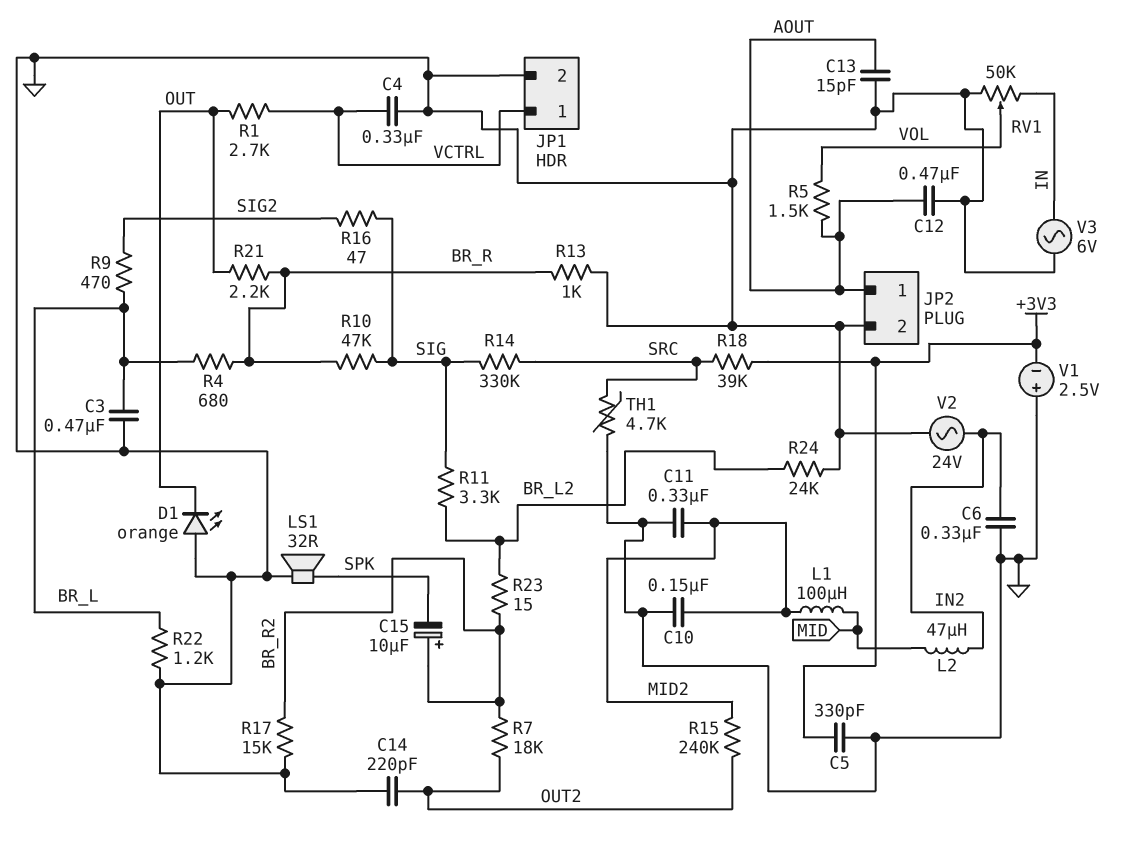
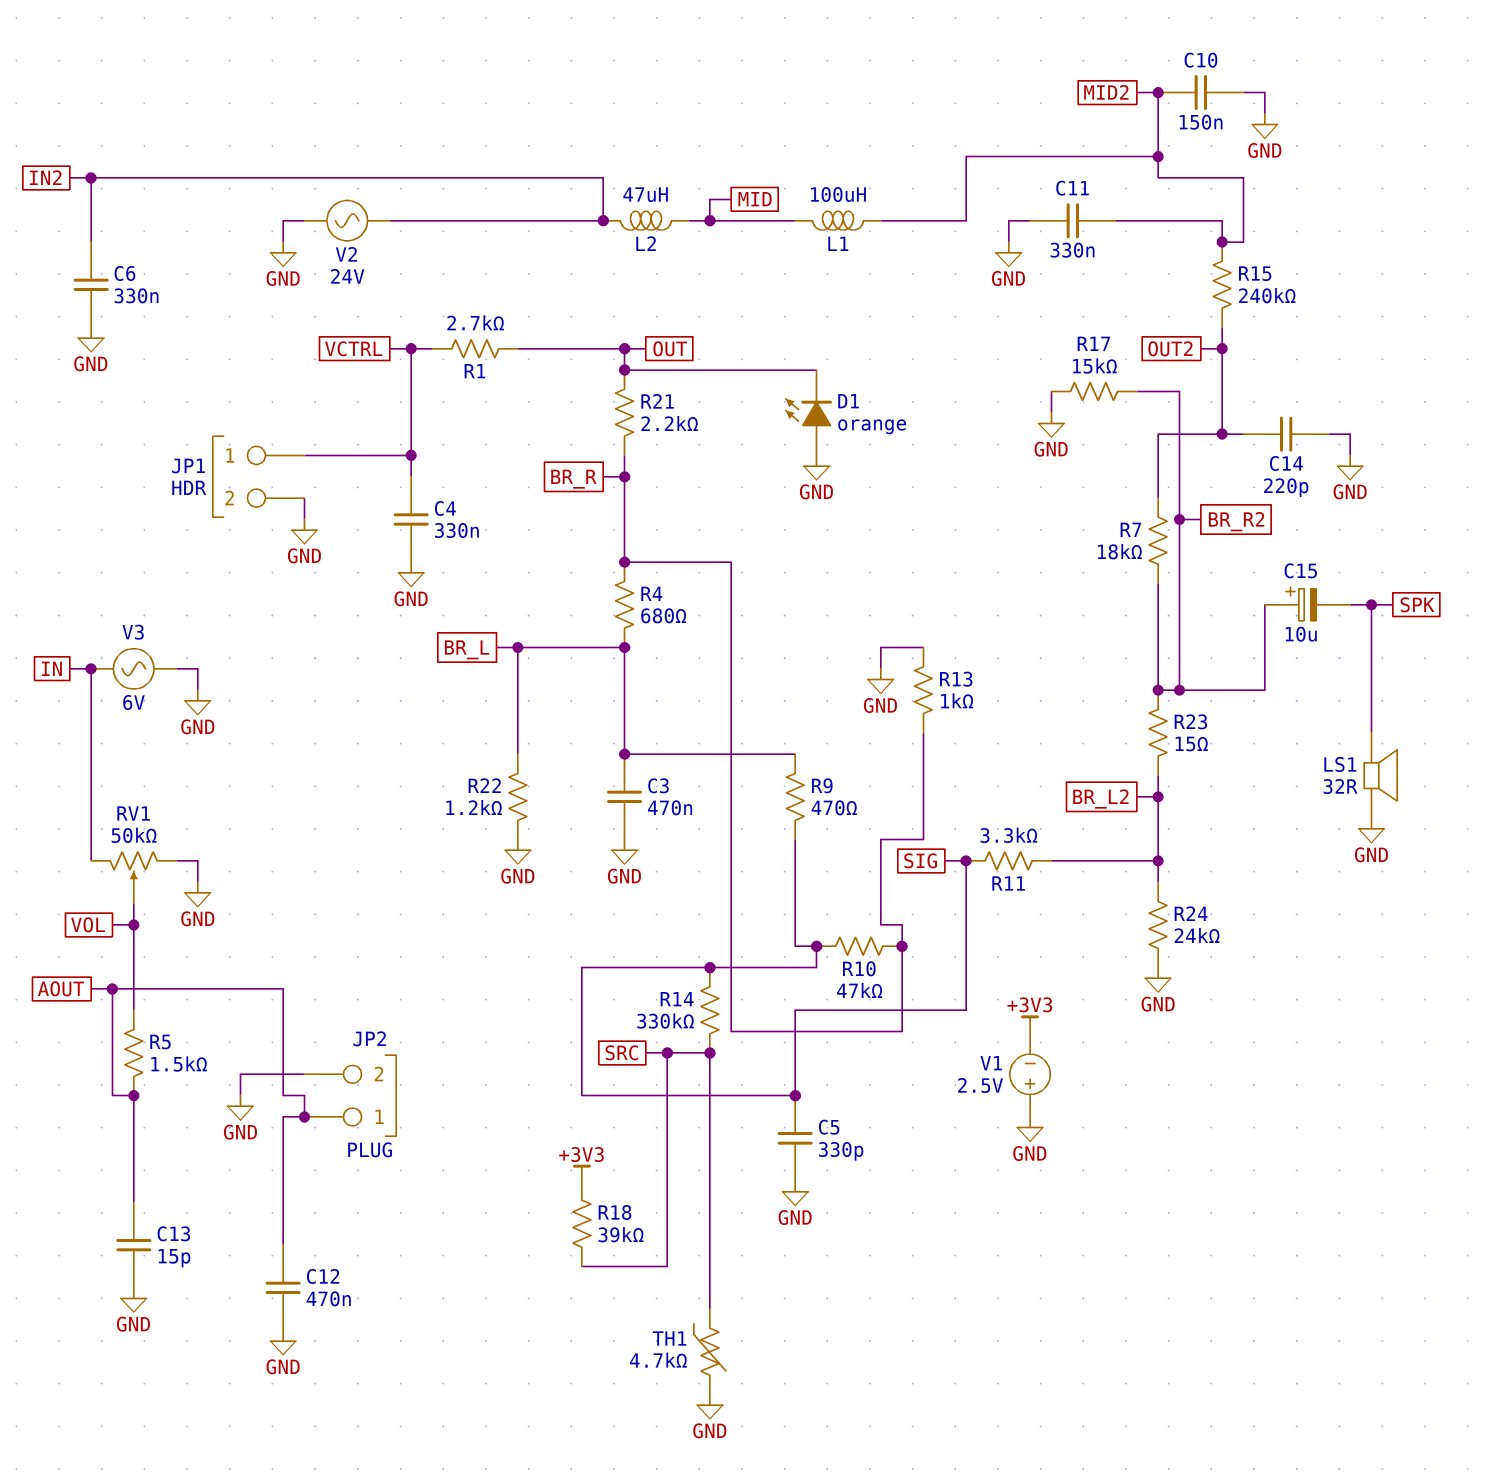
C5: 330pF (+3V3, GND) -> 330pF (GND, SIG)
R9: 470 (BR_L, SIG2) -> 470 (BR_L, SIG)
R16: 47 (SIG, SIG2) -> none

